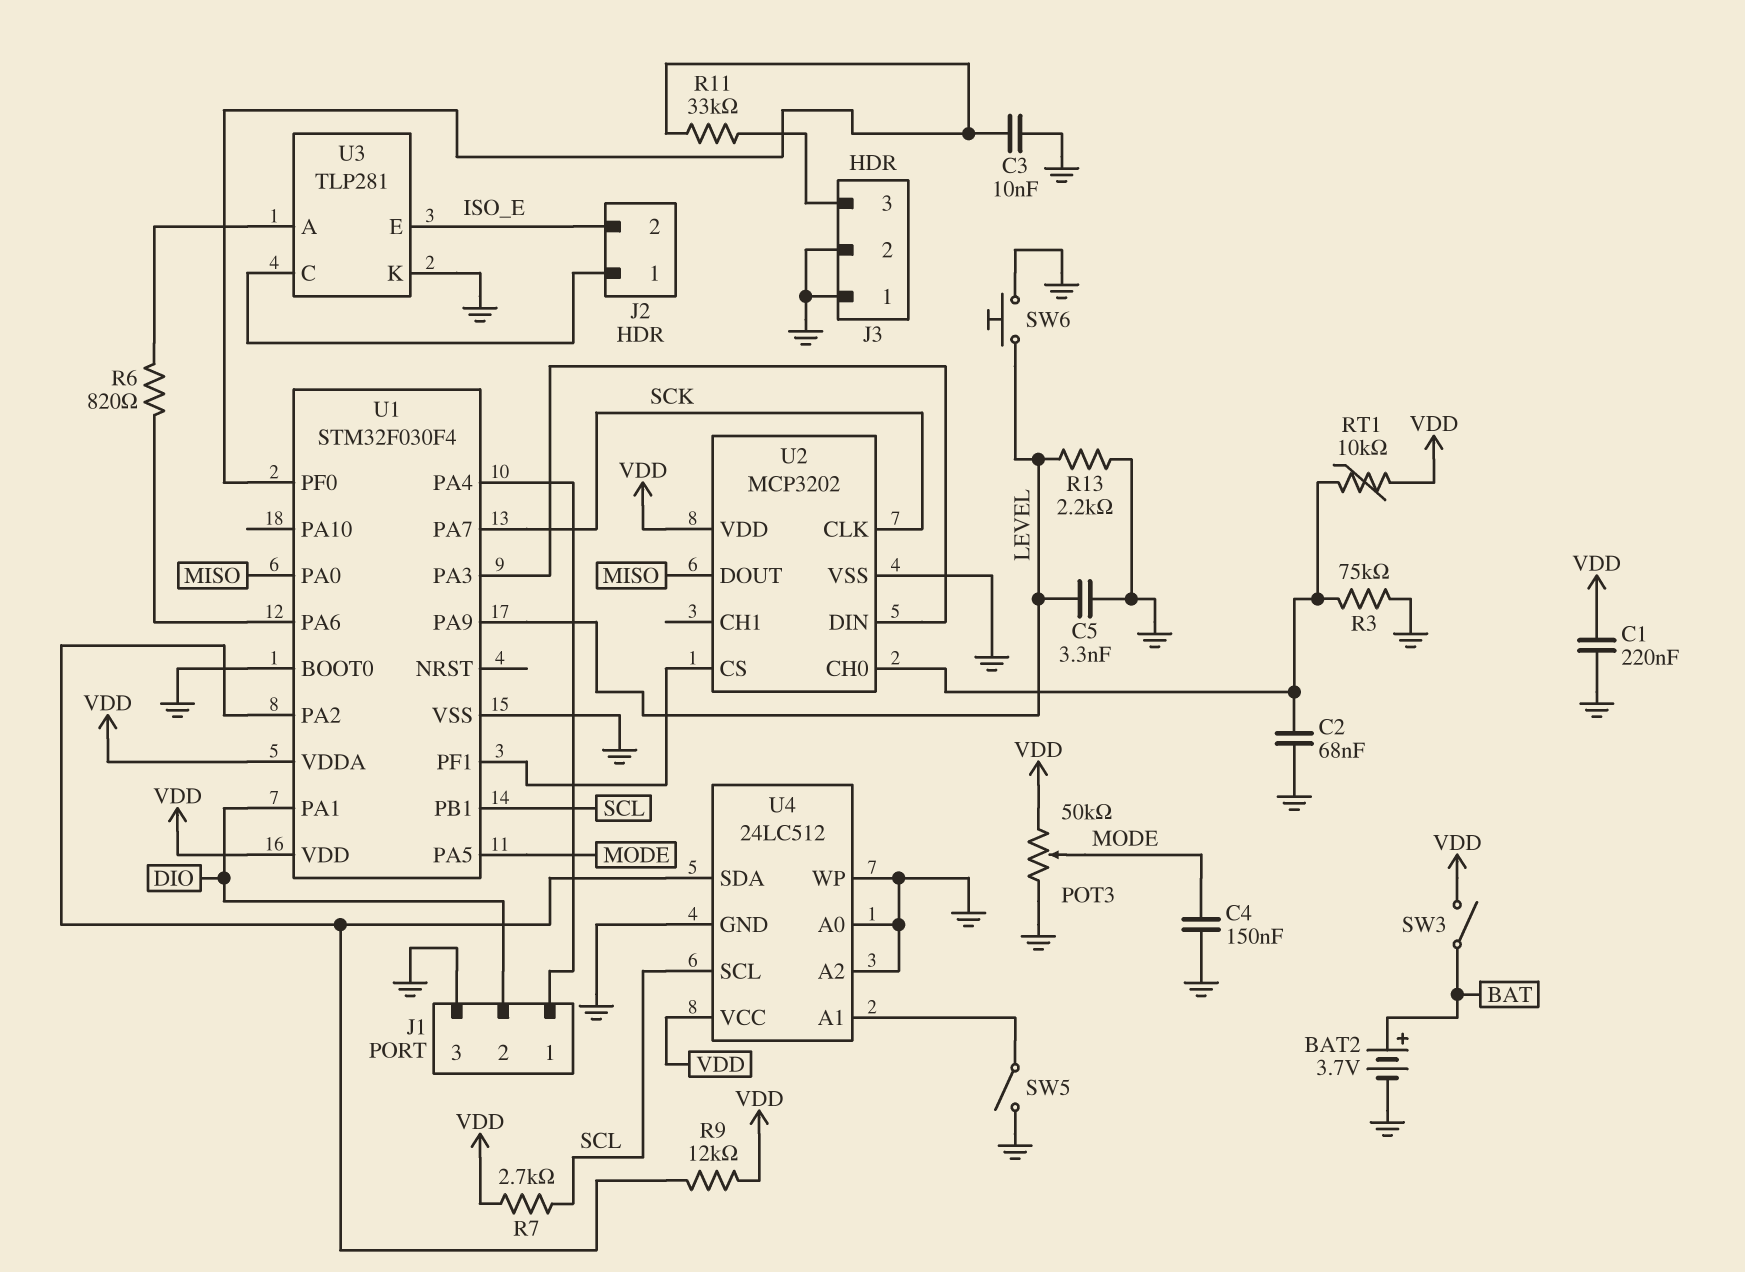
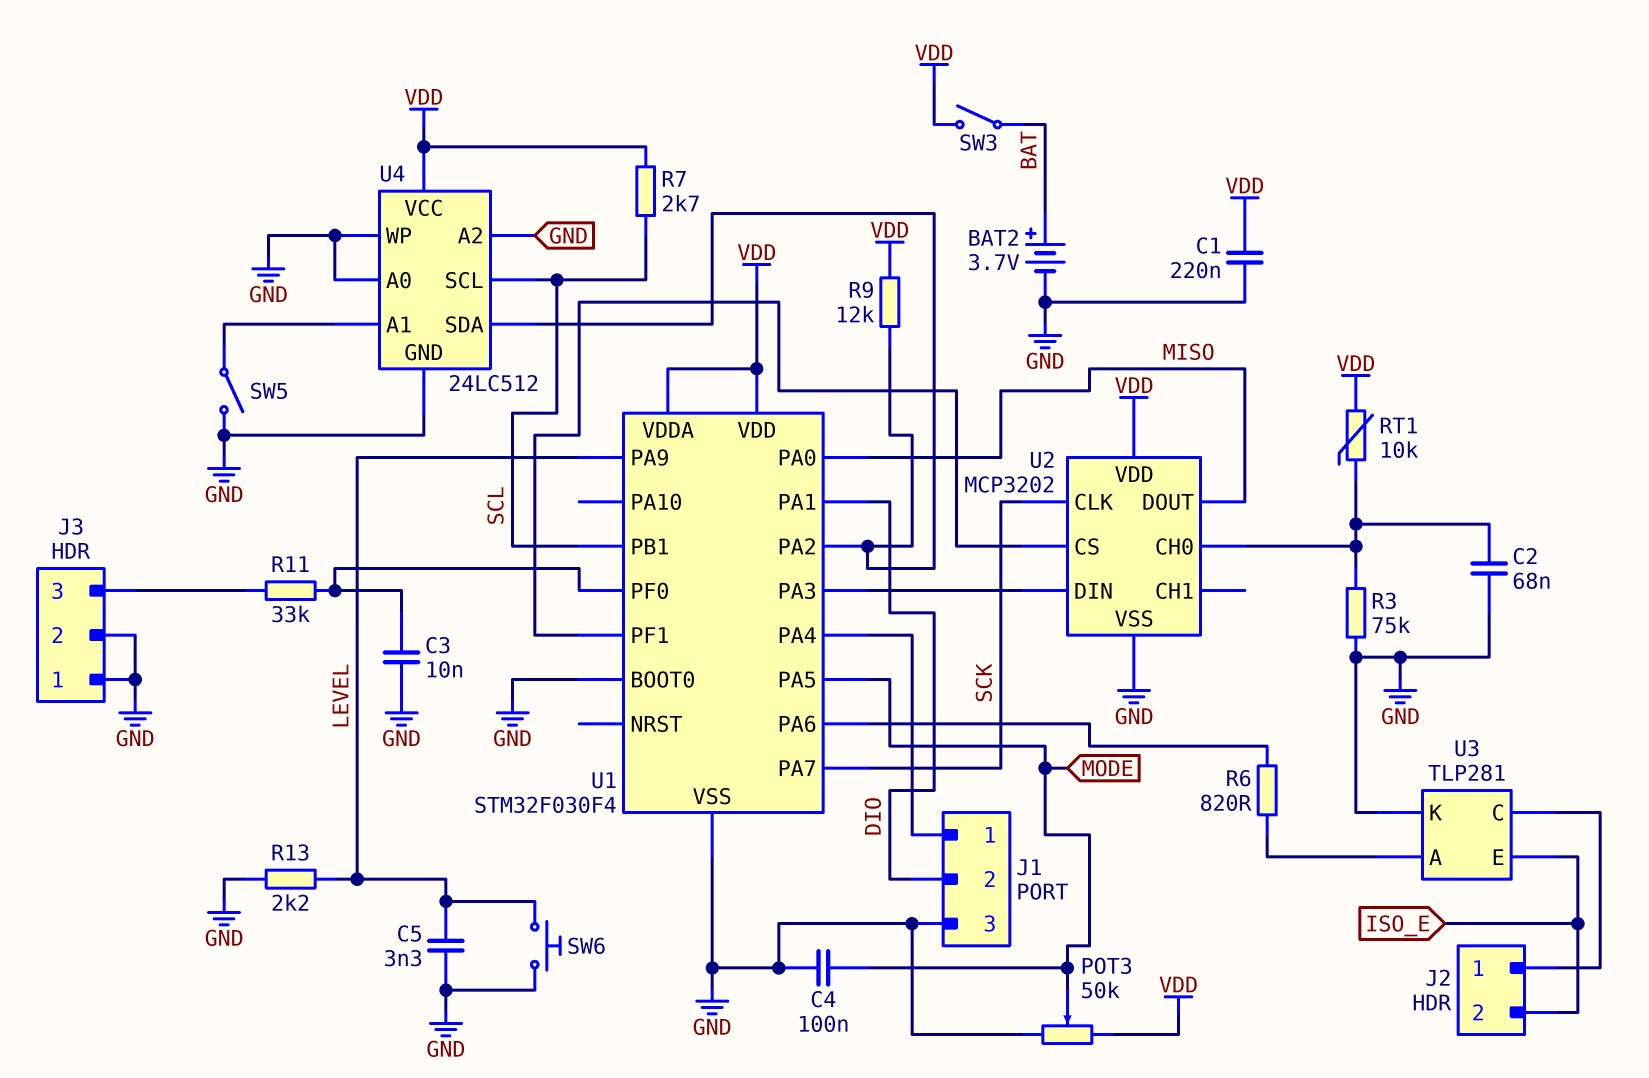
C4: 150nF (GND, MODE) -> 100nF (GND, MODE)

